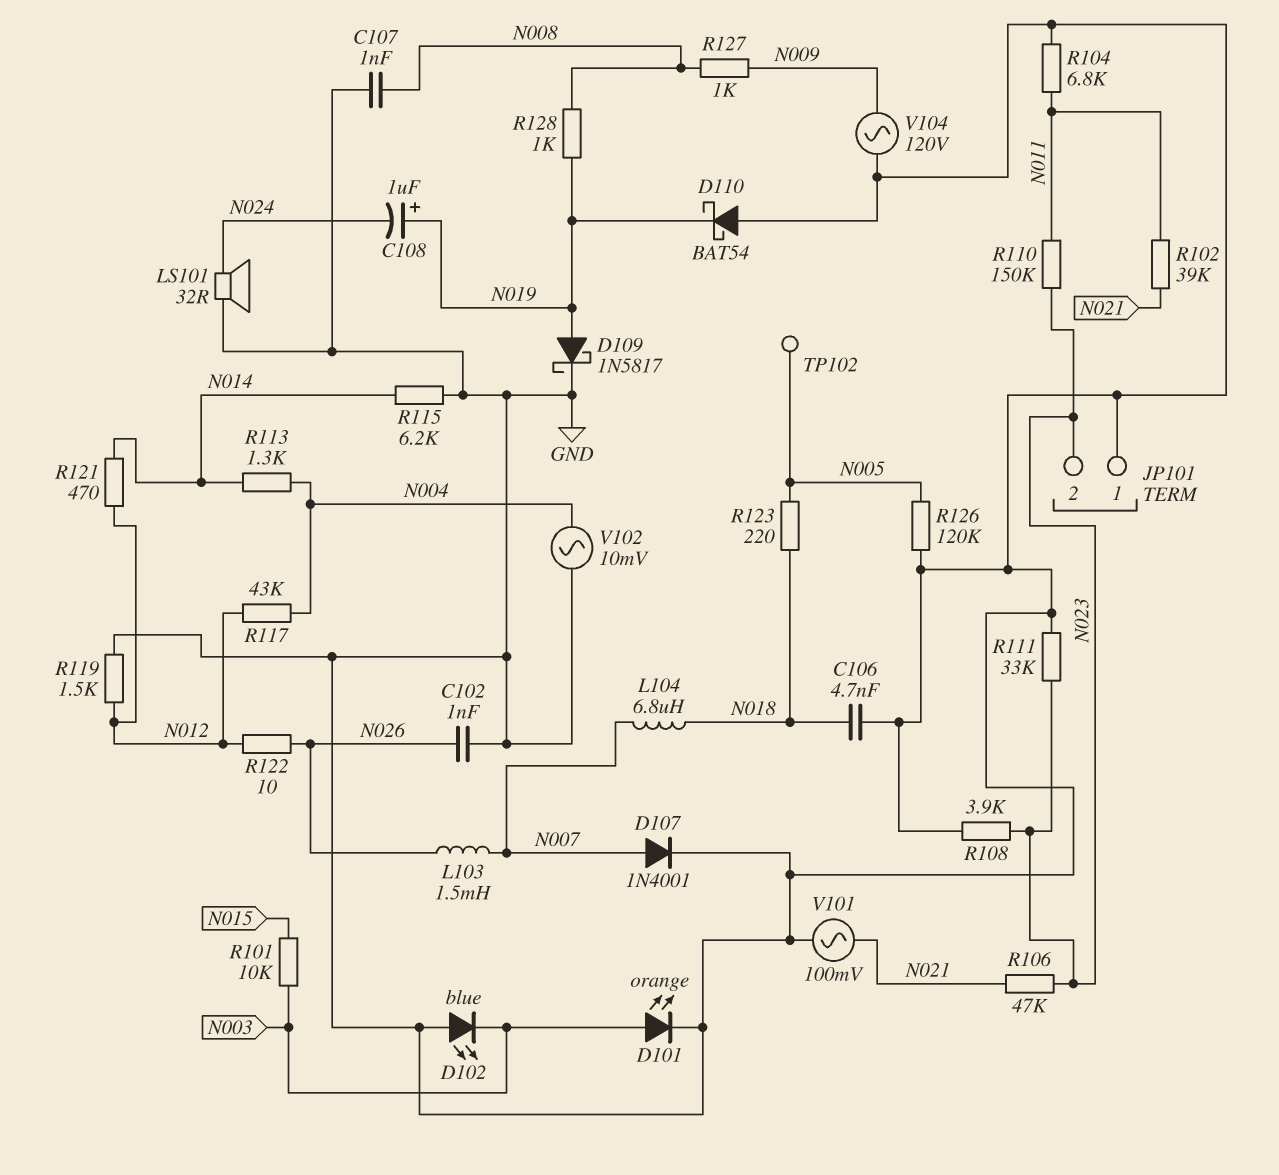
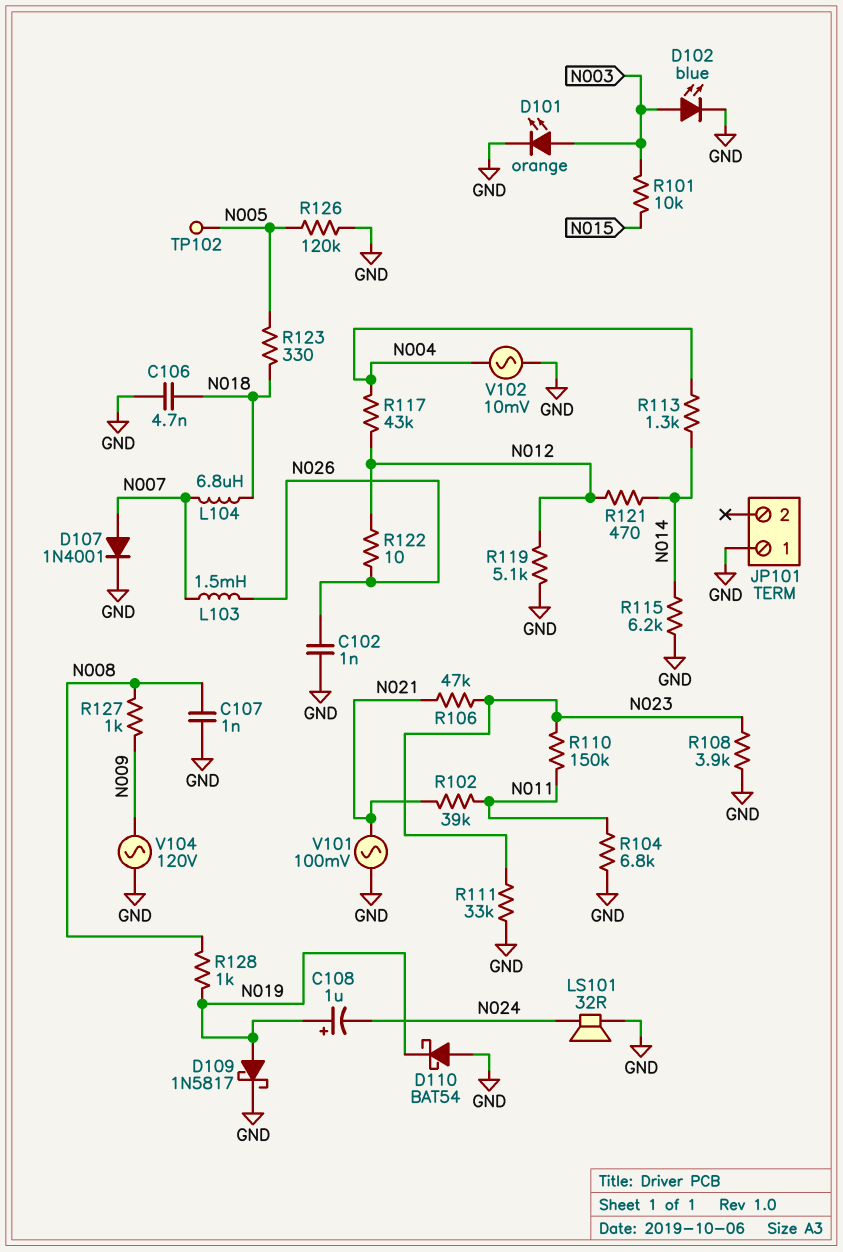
D102: LED blue (A GND, K N003) -> LED blue (A N003, K GND)
JP101 pin 2: N023 -> none
R119: 1.5k (GND, N012) -> 5.1k (GND, N012)
R123: 220 (N005, N018) -> 330 (N005, N018)

